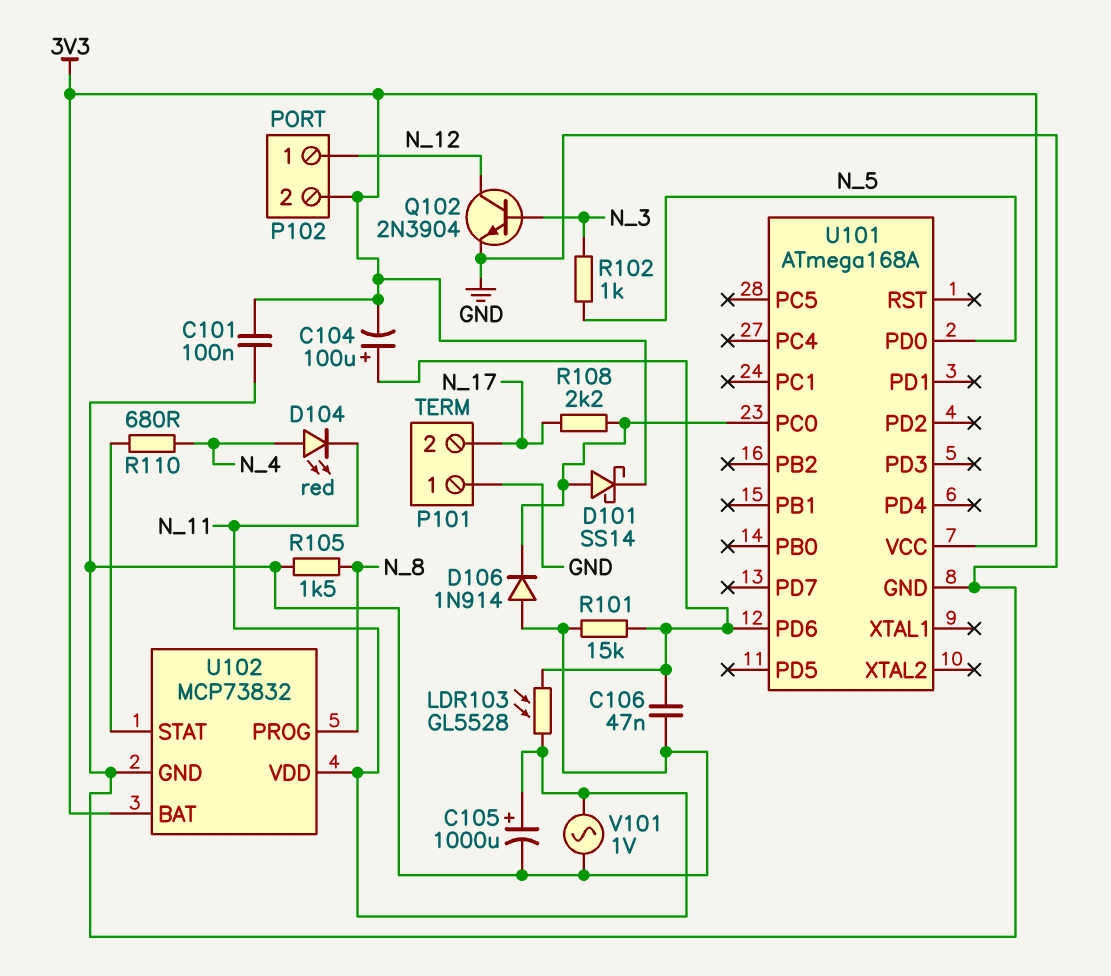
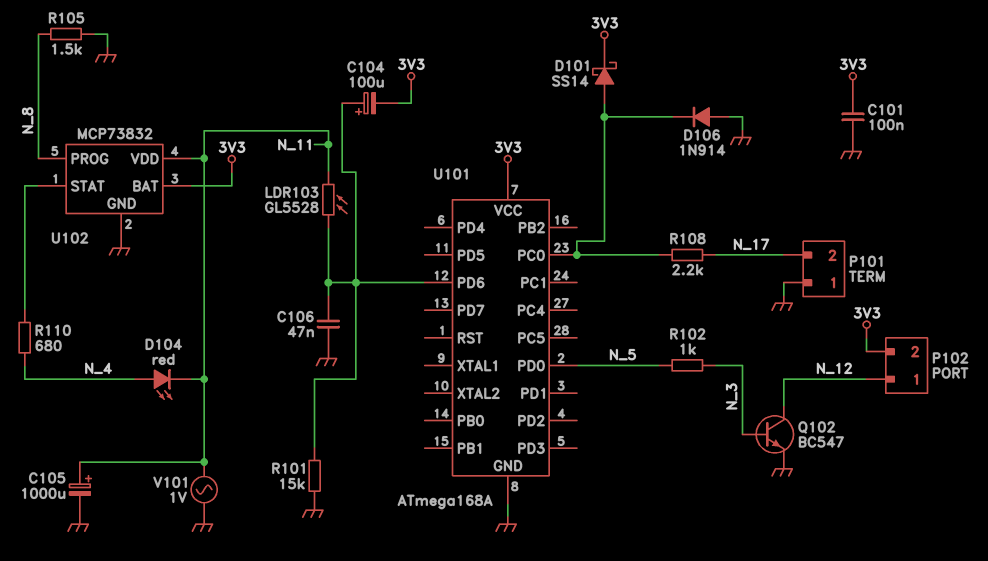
Q102: NPN 2N3904 (B N_3, C N_12, E GND) -> NPN BC547 (B N_3, C N_12, E GND)

